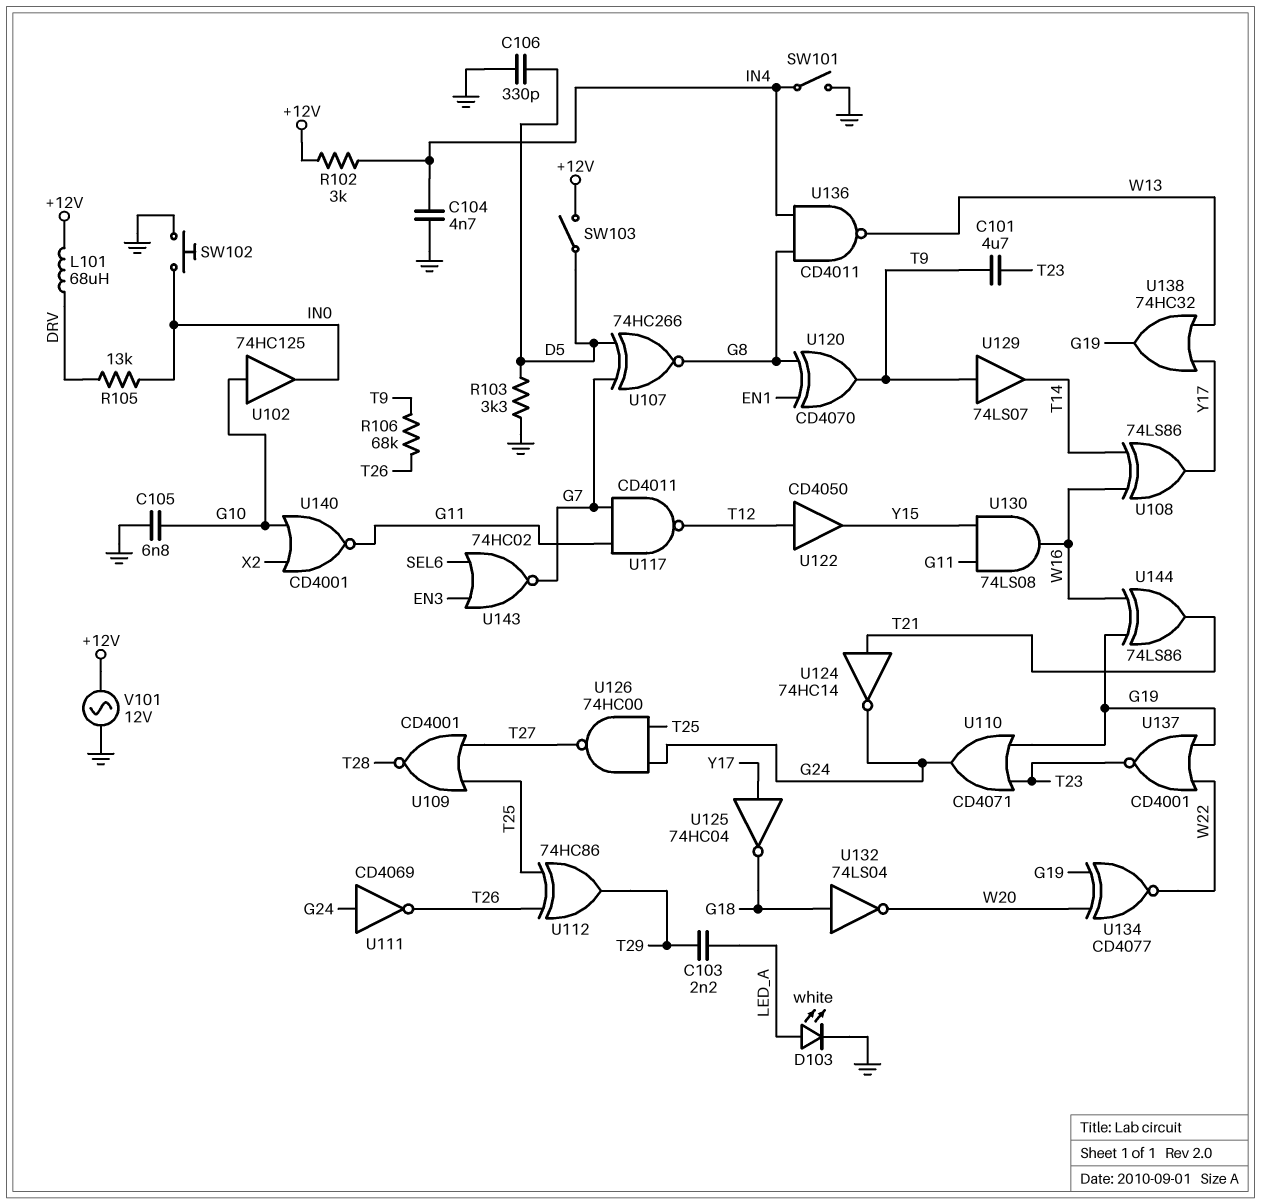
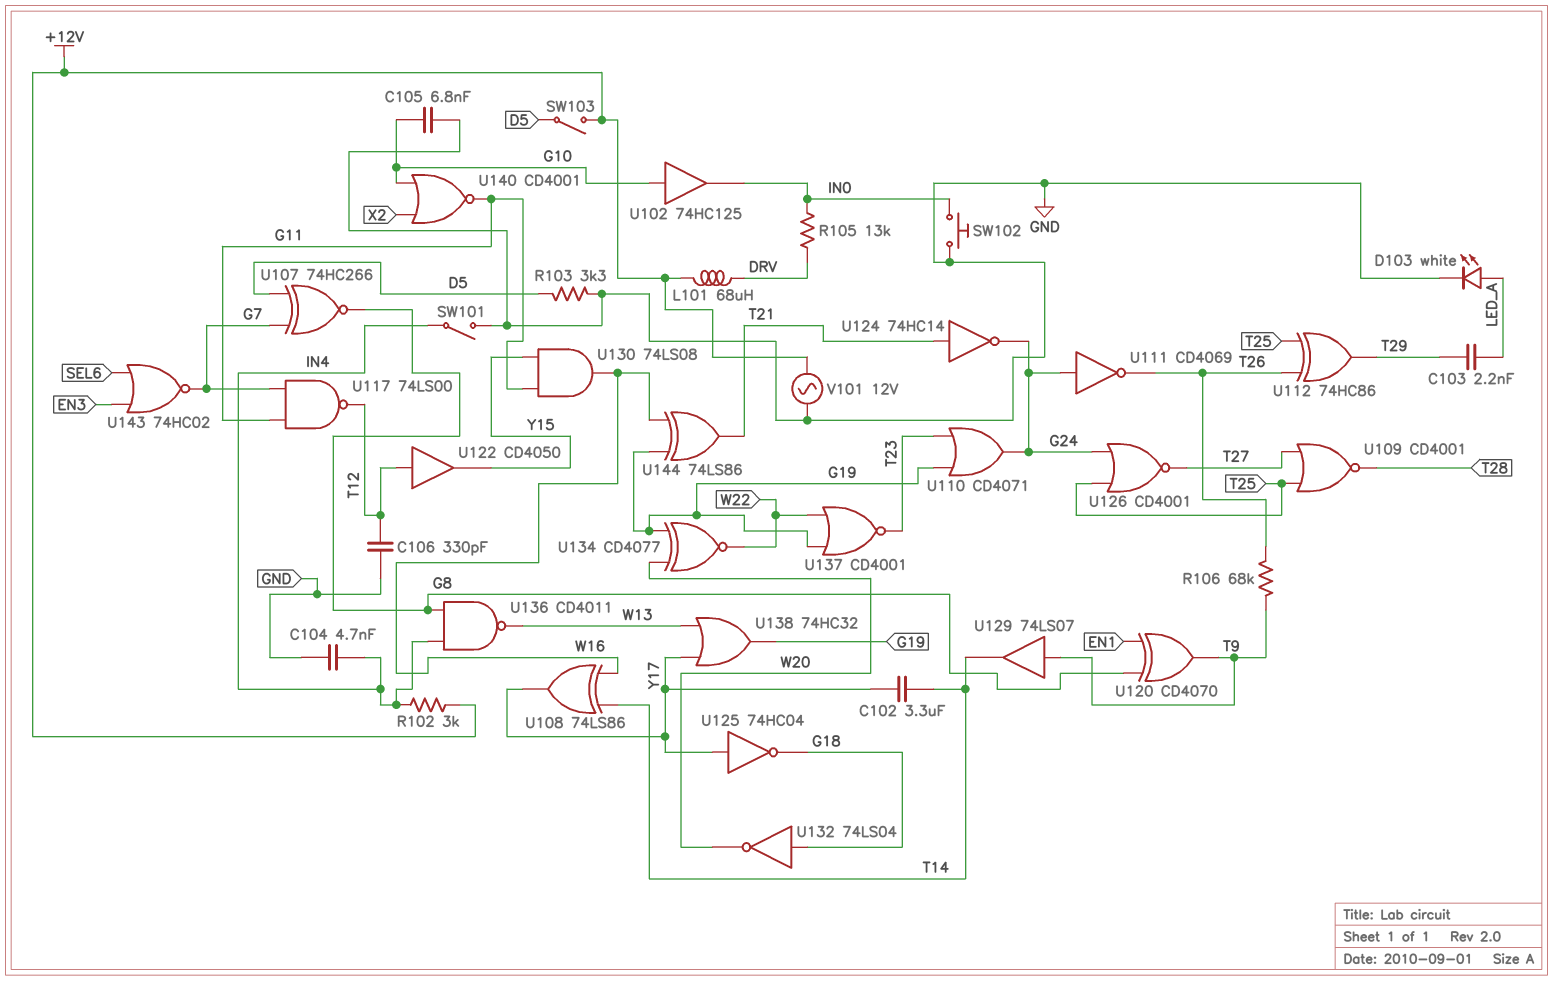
C101: 4.7uF (T9, T23) -> none
C102: none -> 3.3uF (T14, Y17)
C106: 330pF (D5, GND) -> 330pF (GND, T12)
U117: NAND CD4011 (in G7, in G11, out T12) -> NAND 74LS00 (in G7, in G11, out T12)
U126: NAND 74HC00 (in G24, in T25, out T27) -> NOR CD4001 (in G24, in T25, out T27)

